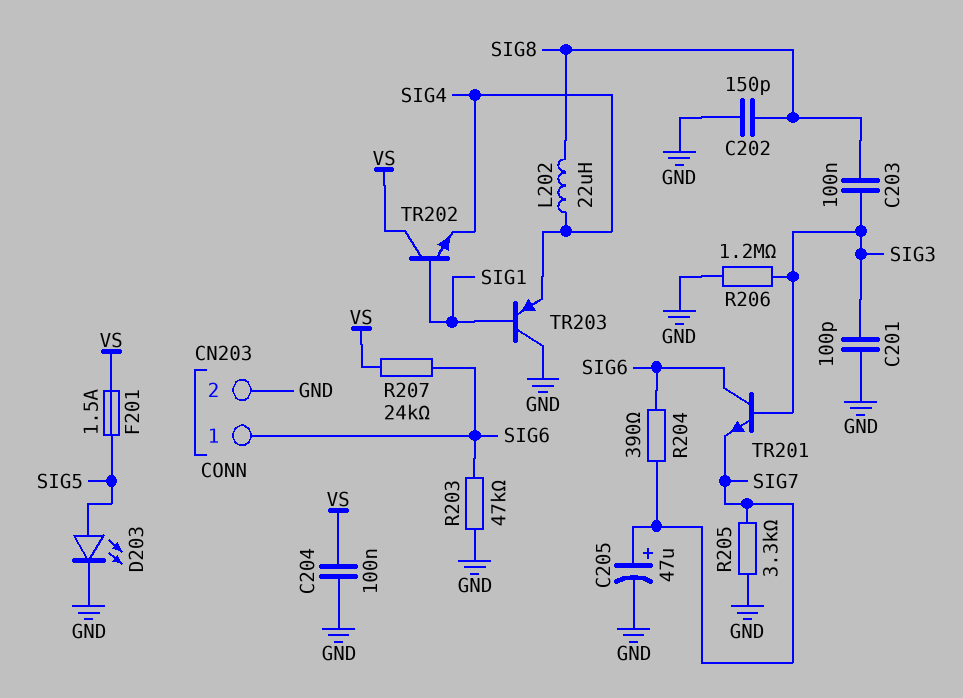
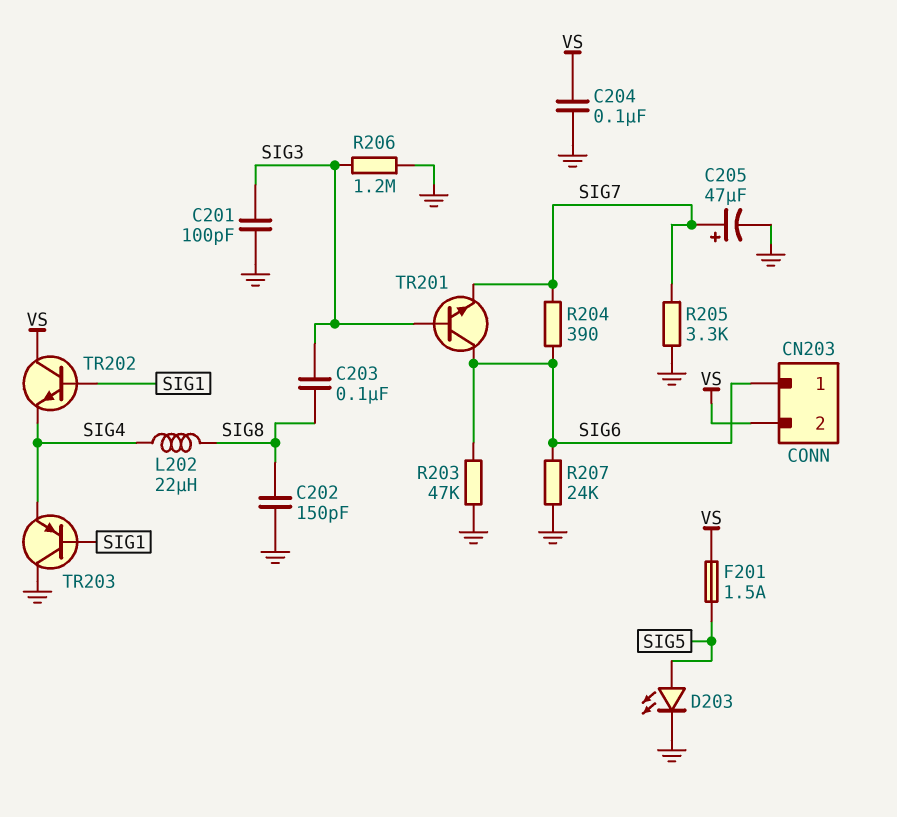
CN203 pin 2: GND -> VS
R207: 24k (SIG6, VS) -> 24k (GND, SIG6)

